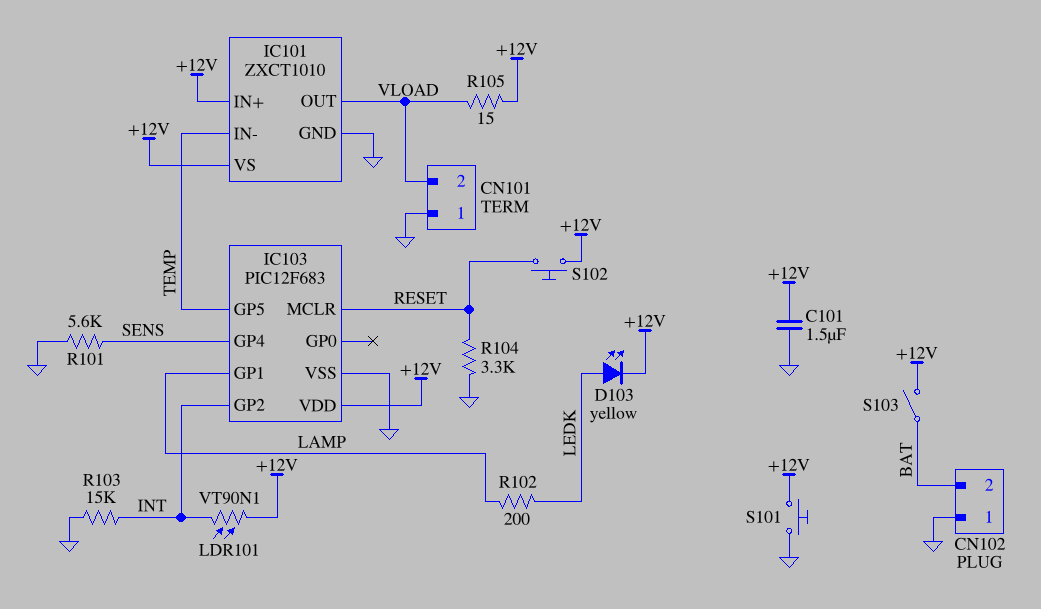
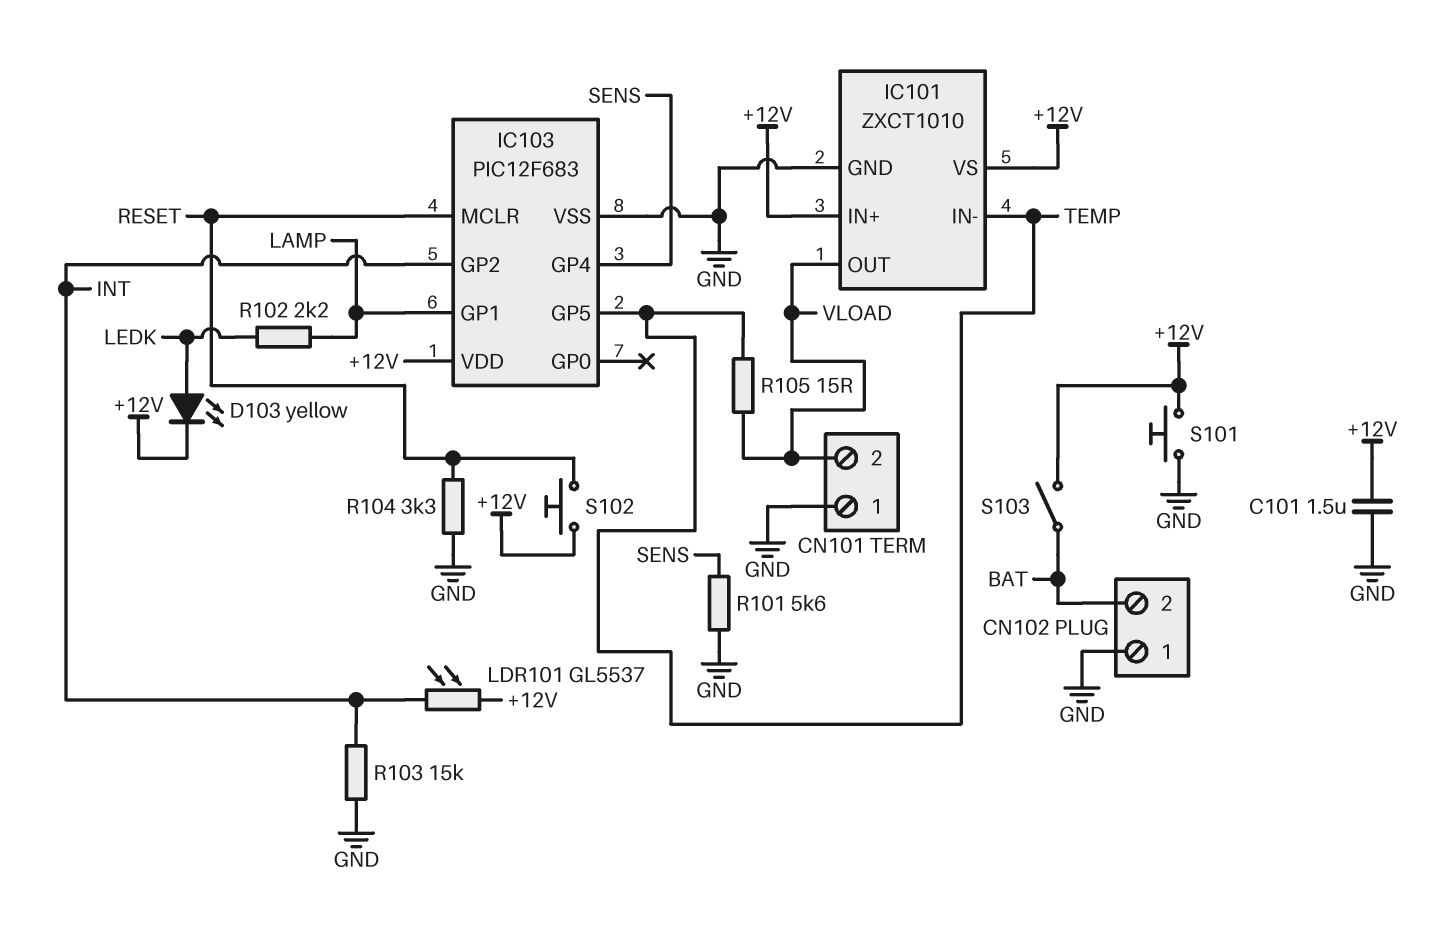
LDR101: VT90N1 (+12V, INT) -> GL5537 (+12V, INT)
R102: 200 (LAMP, LEDK) -> 2.2k (LAMP, LEDK)
R105: 15 (+12V, VLOAD) -> 15 (TEMP, VLOAD)

